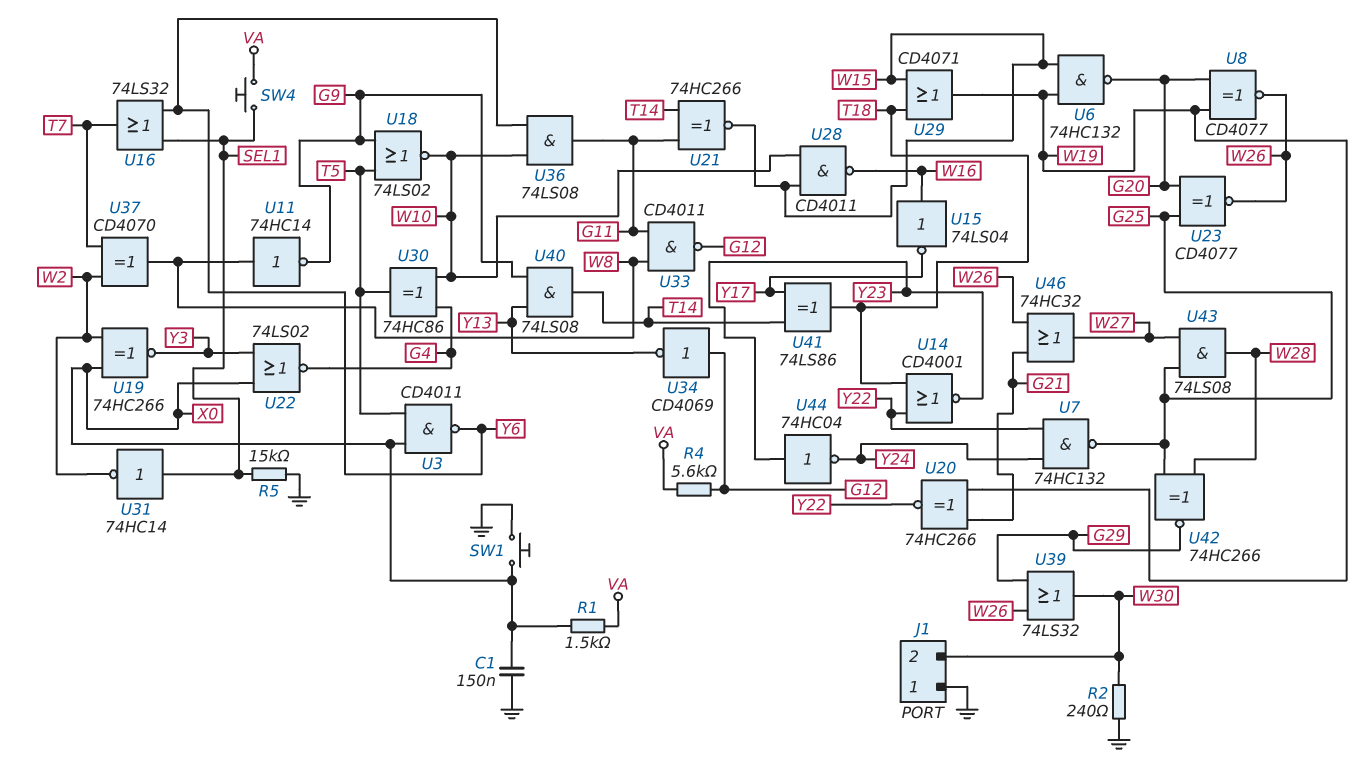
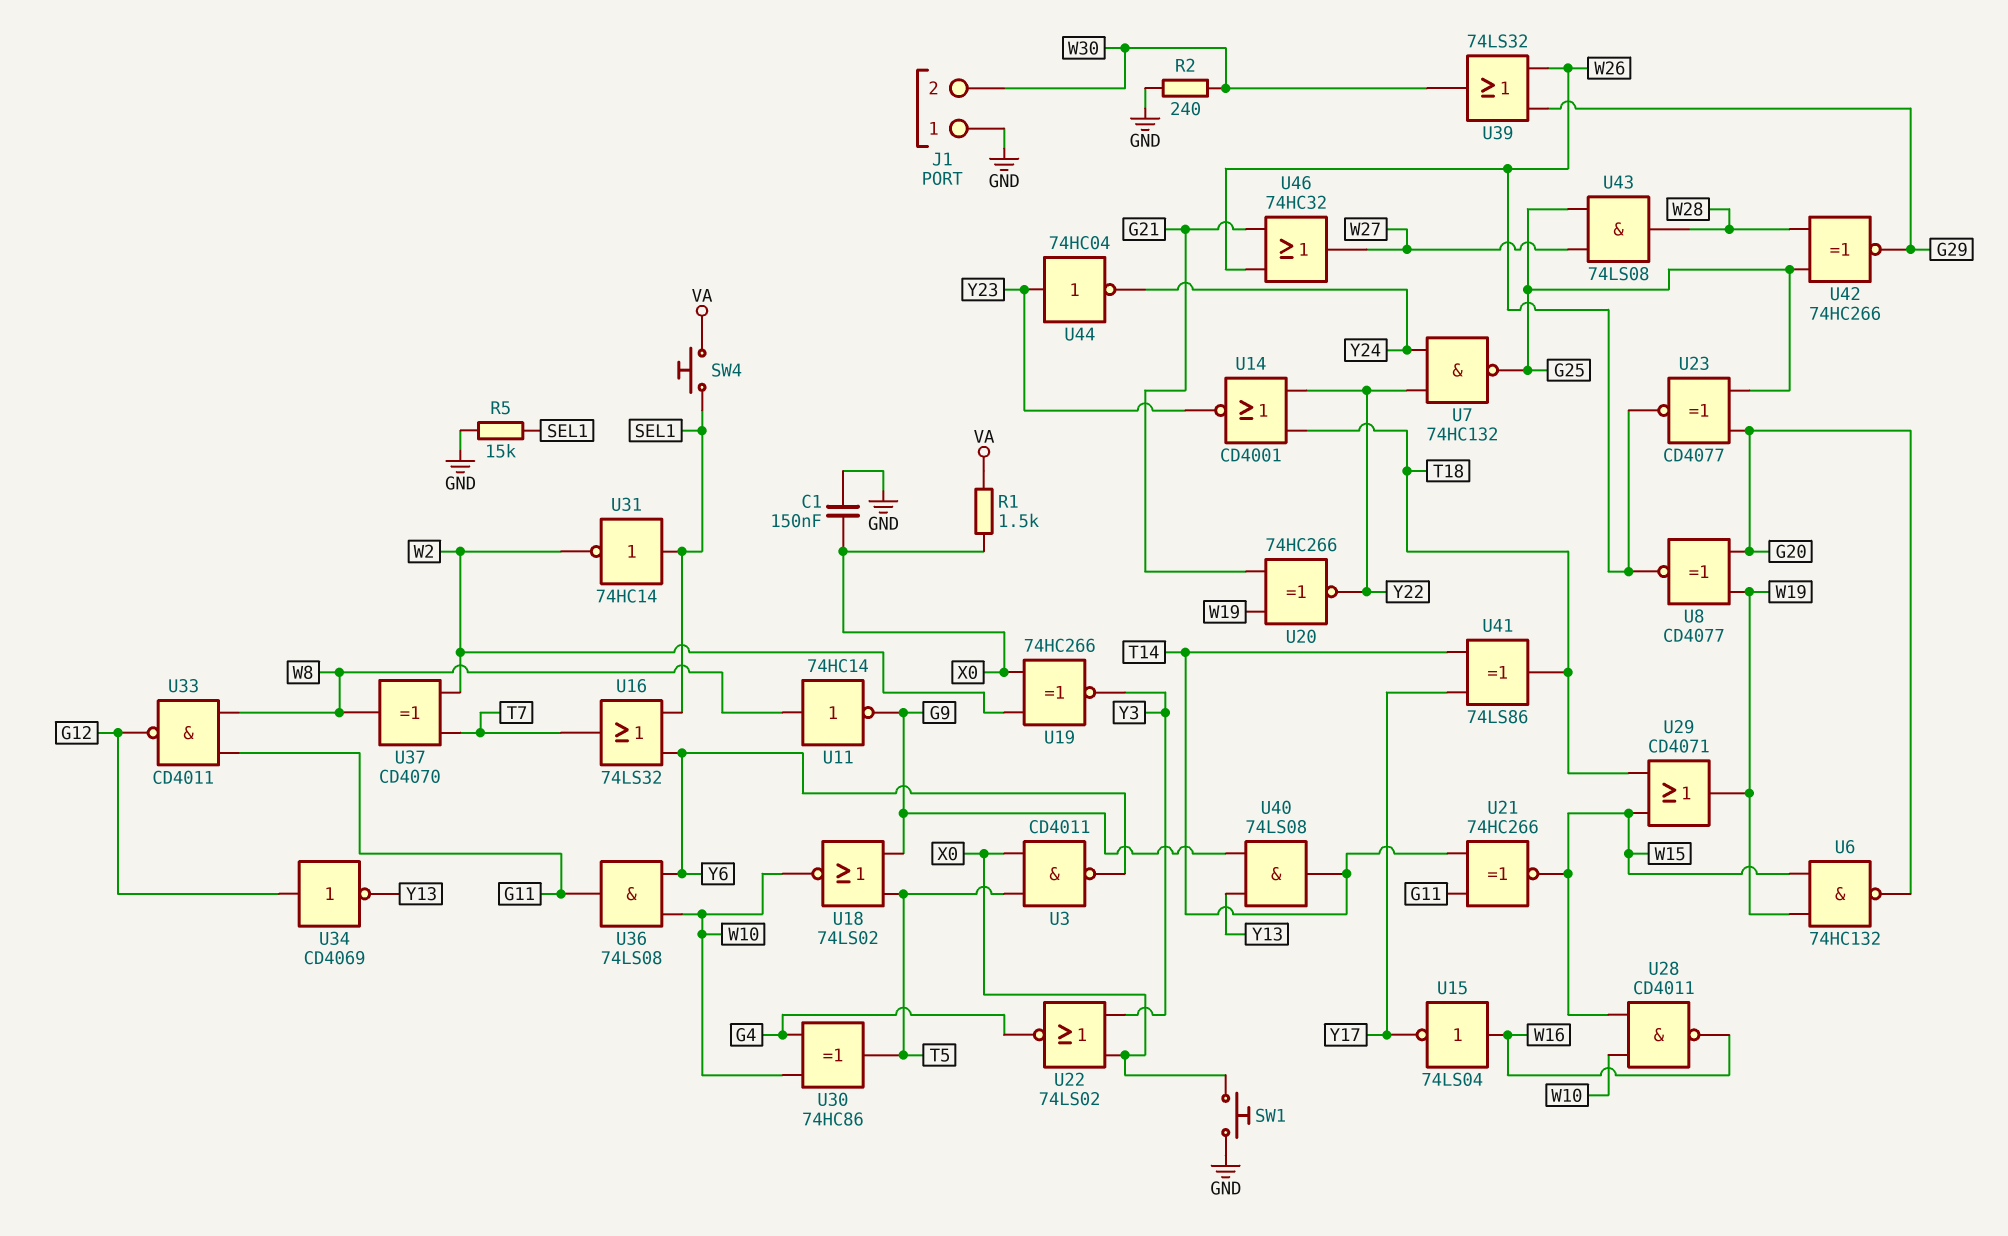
R4: 5.6k (G12, VA) -> none

